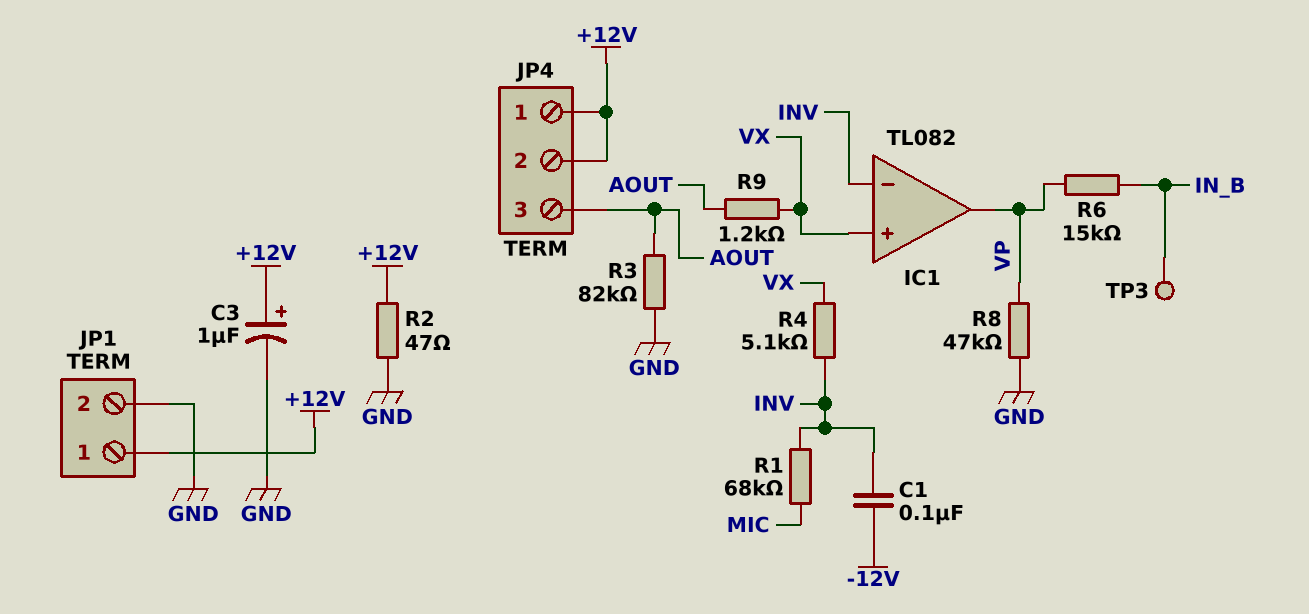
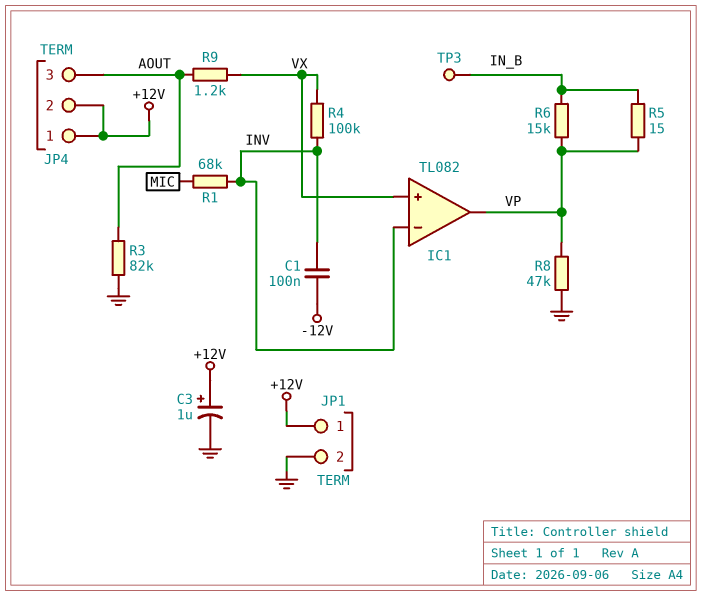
R2: 47 (+12V, GND) -> none
R4: 5.1k (INV, VX) -> 100k (INV, VX)
R5: none -> 15 (IN_B, VP)

